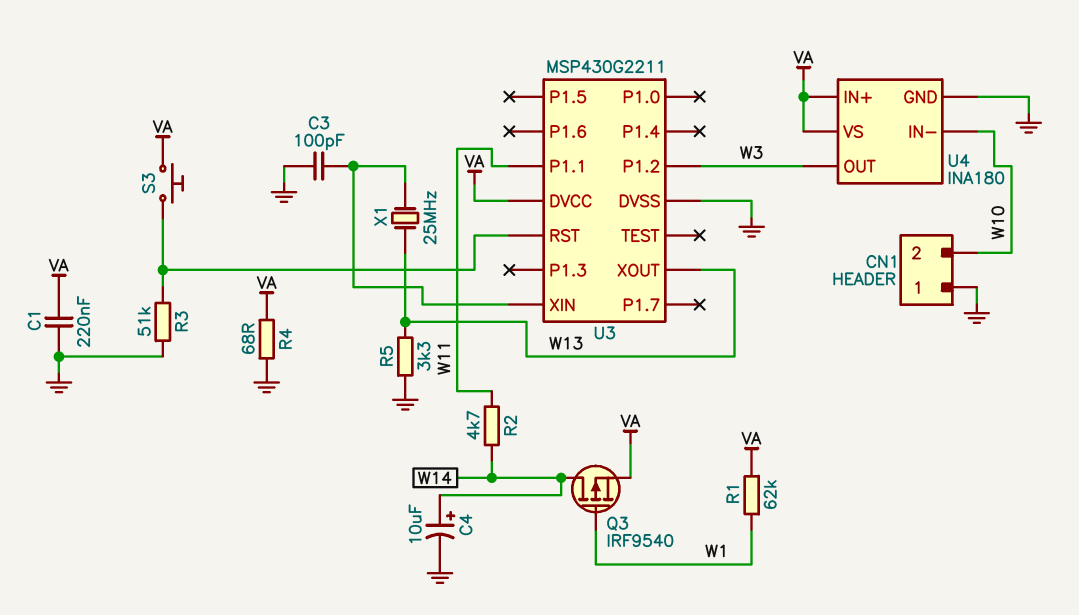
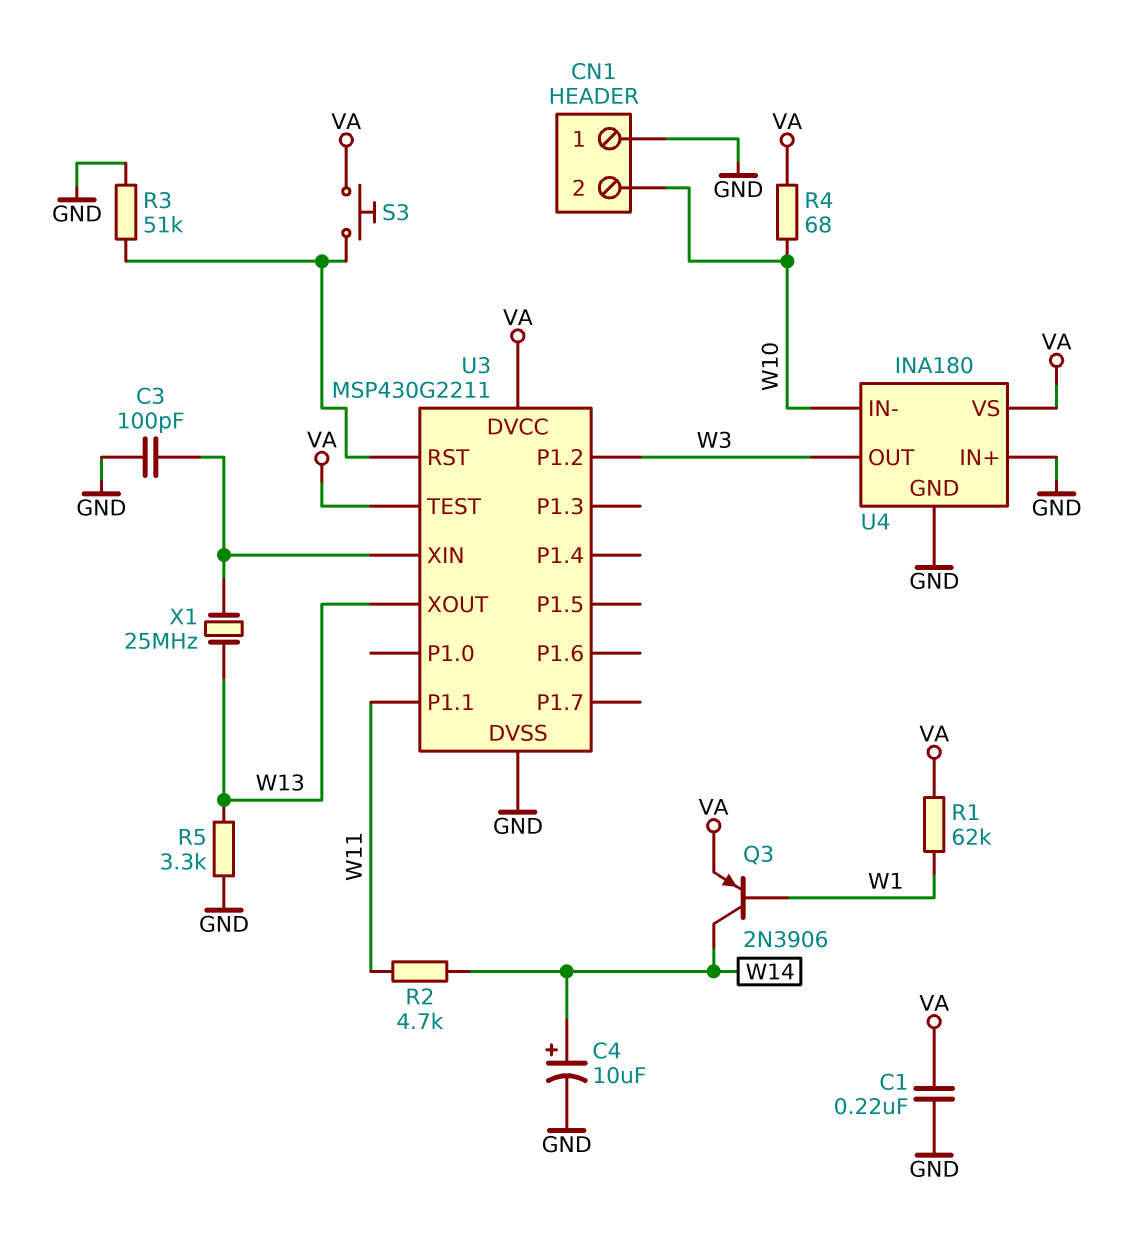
Q3: PMOS IRF9540 (G W1, D W14, S VA) -> PNP 2N3906 (B W1, C W14, E VA)
R4: 68 (GND, VA) -> 68 (VA, W10)
U3 pin TEST: none -> VA
U4 pin IN+: VA -> GND

